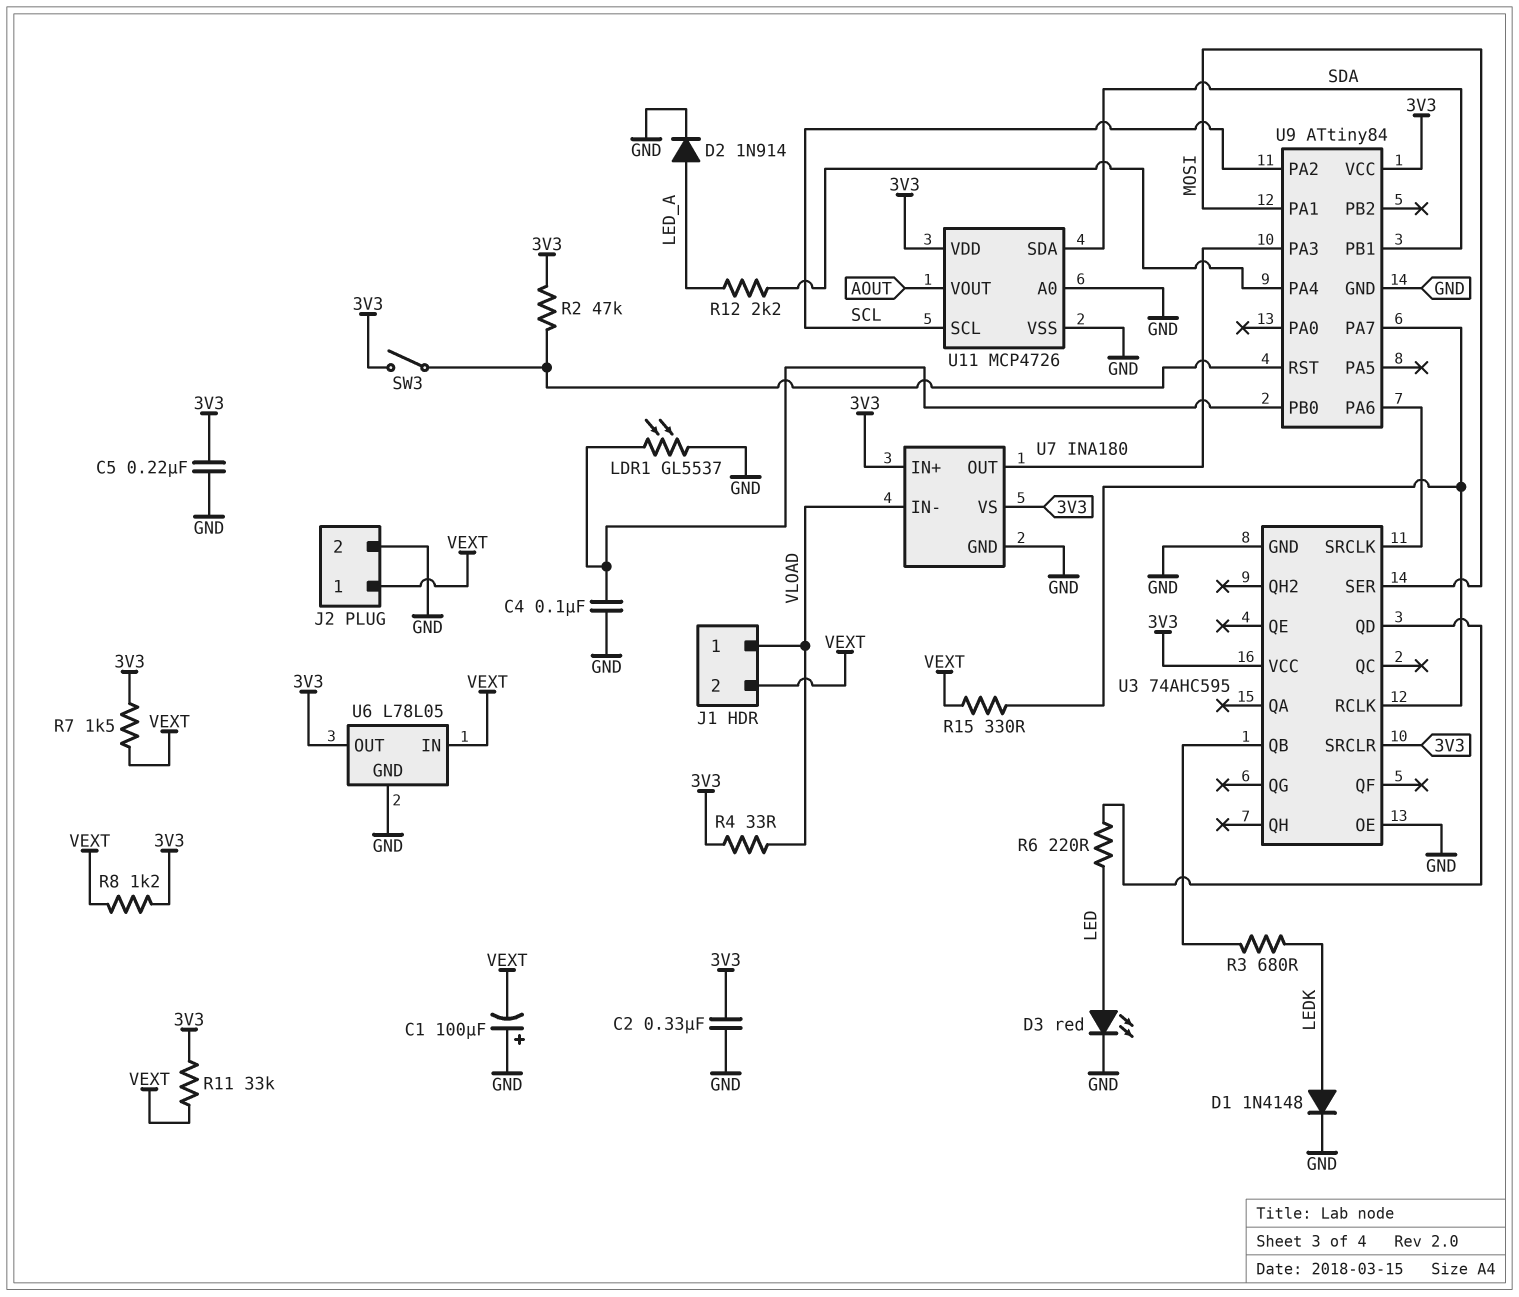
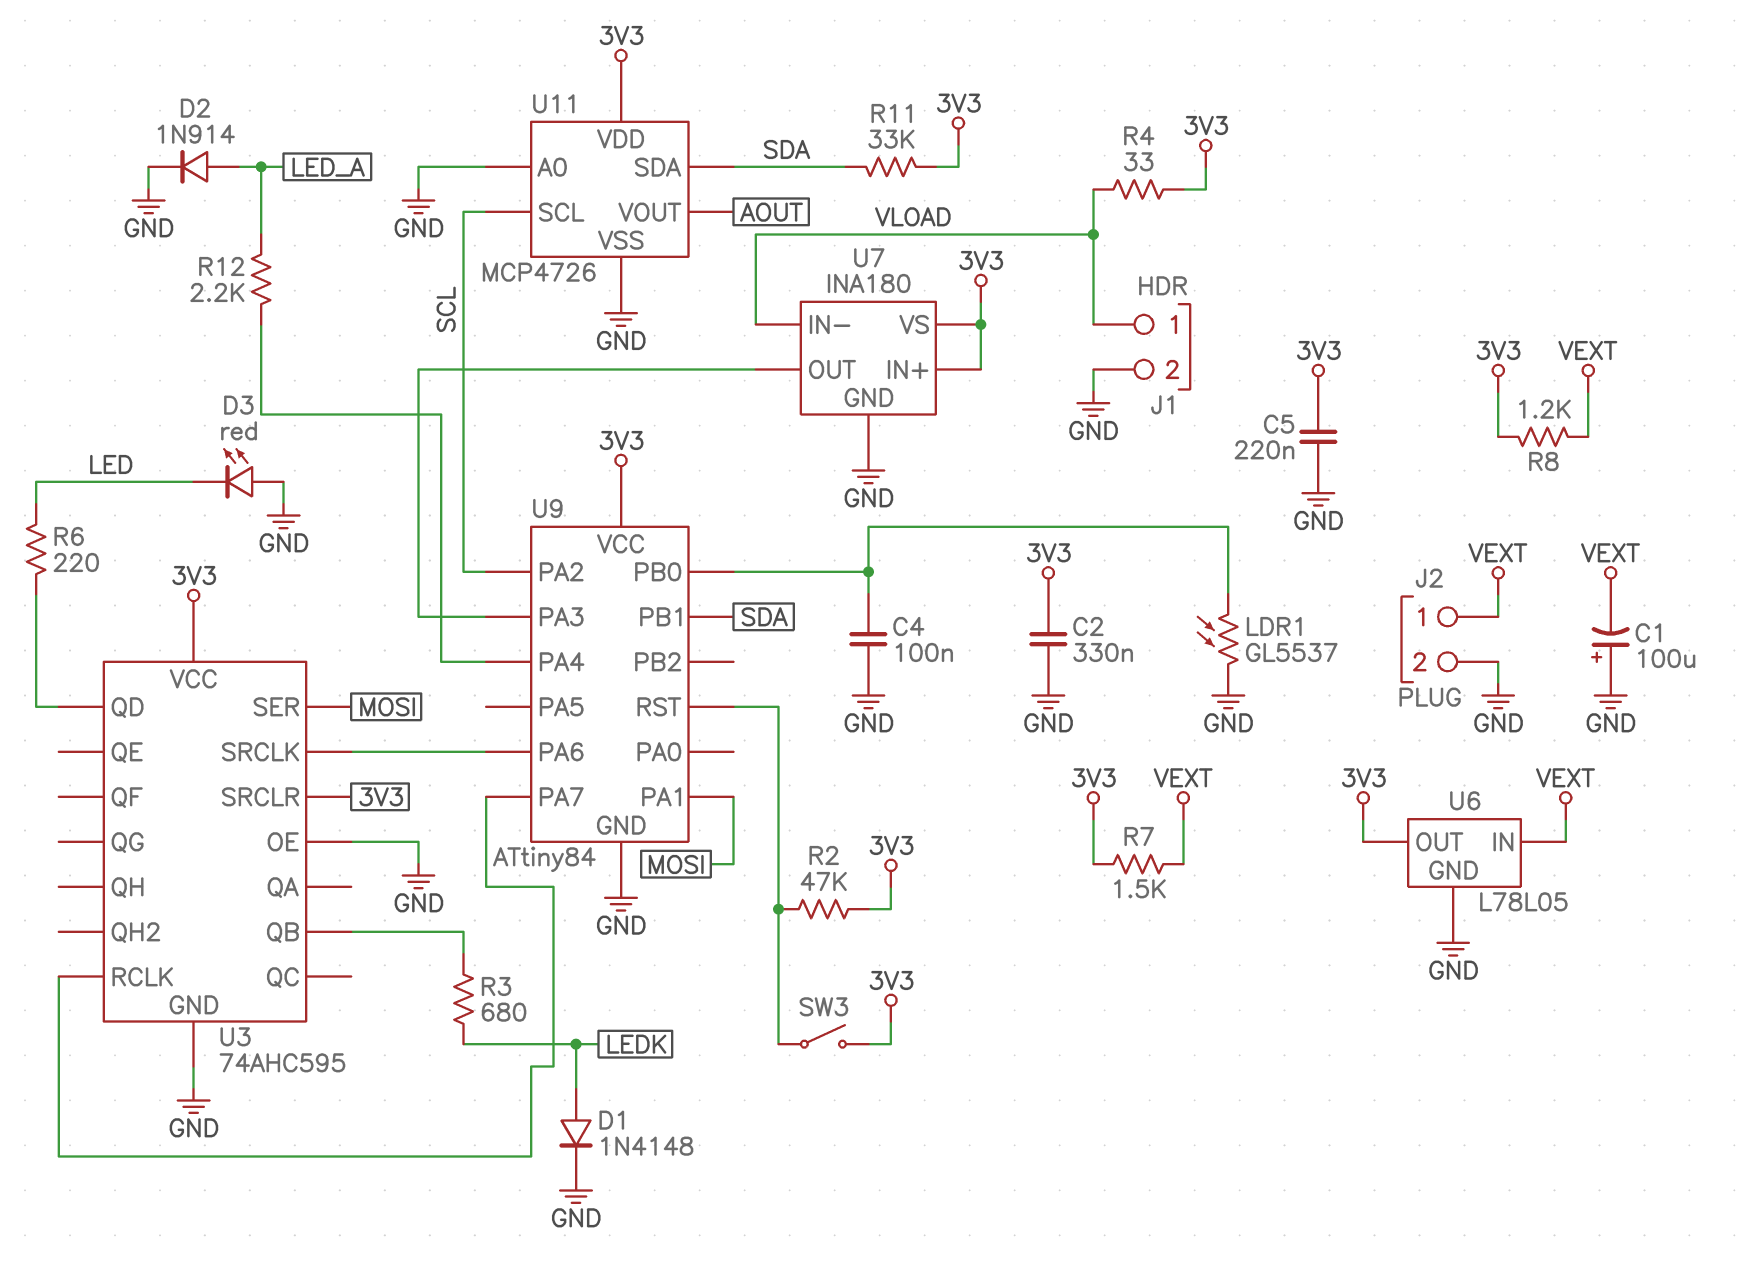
D3: LED red (A LED, K GND) -> LED red (A GND, K LED)
J1 pin 2: VEXT -> GND
R11: 33k (3V3, VEXT) -> 33k (3V3, SDA)
R15: 330 (U3/RCLK, VEXT) -> none

